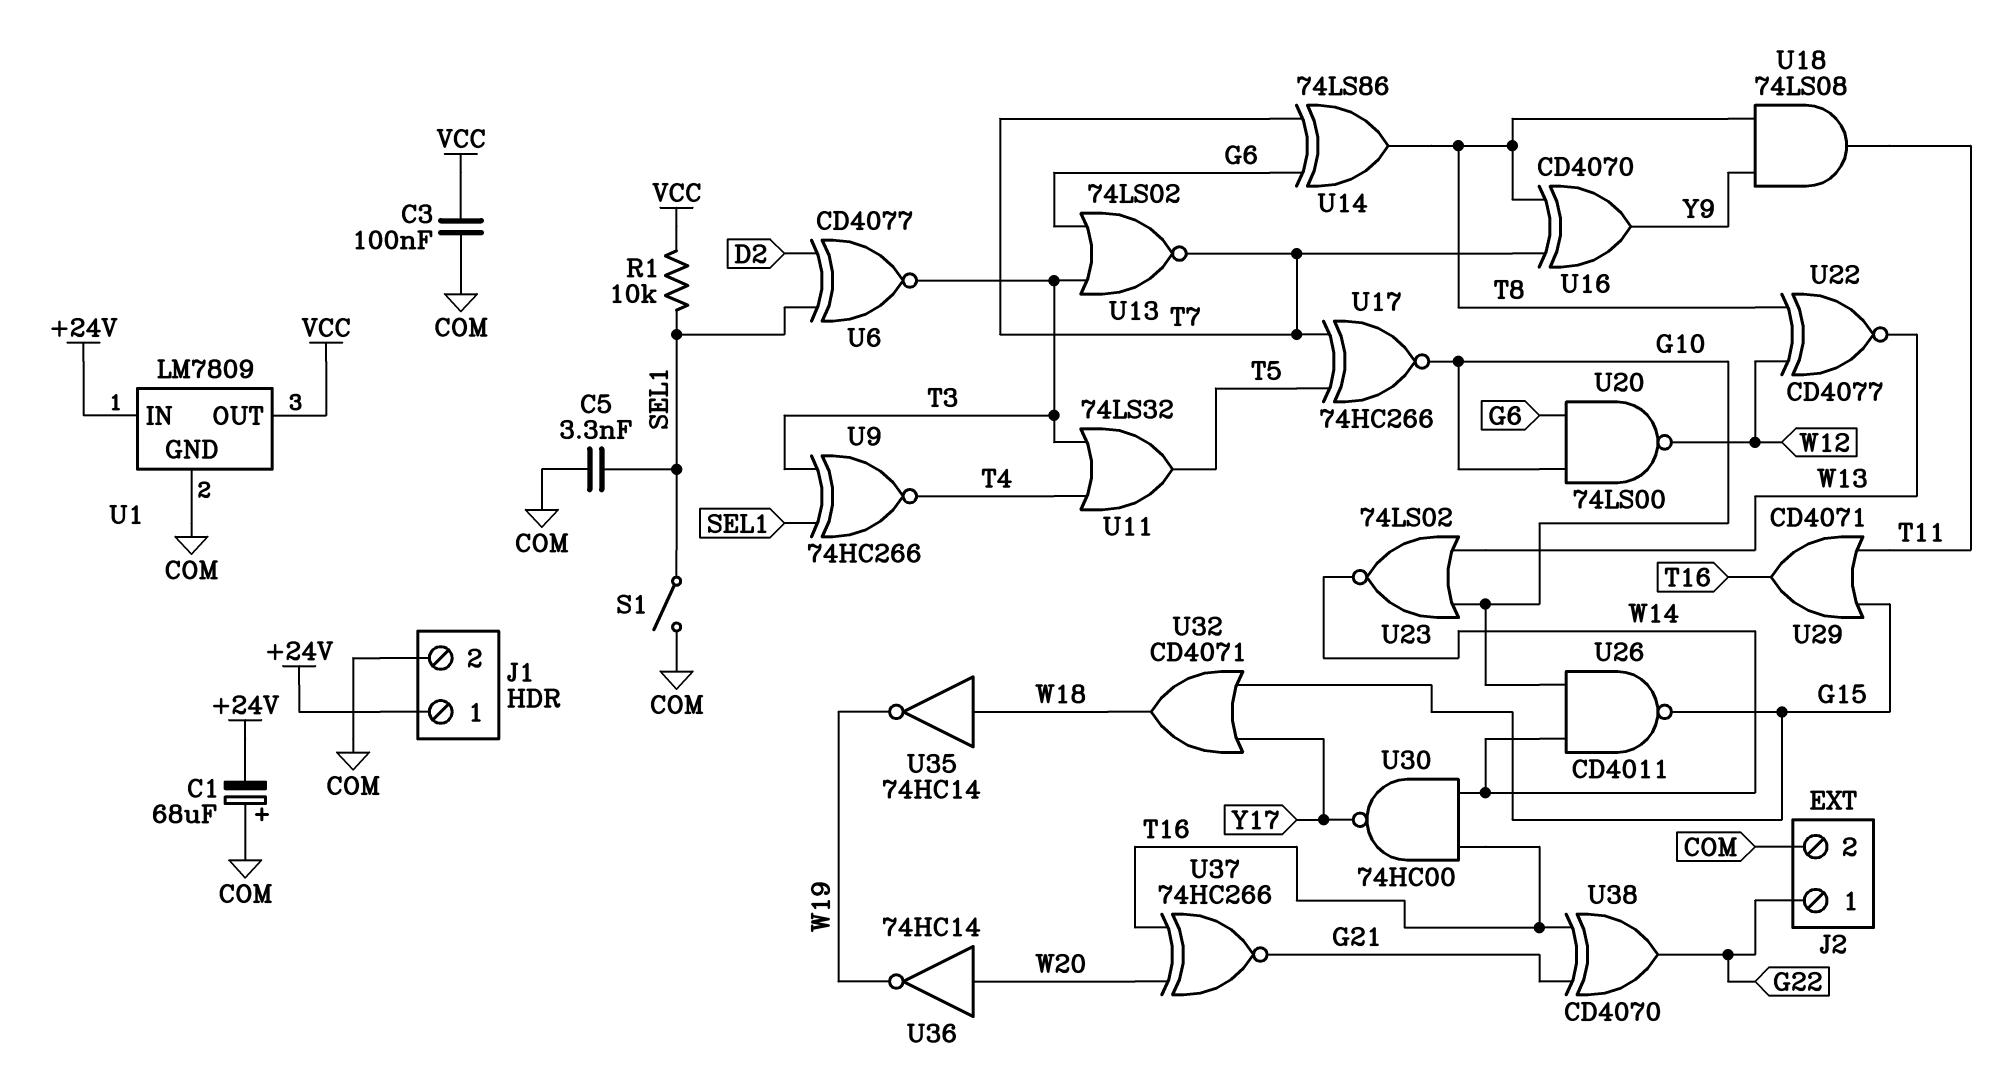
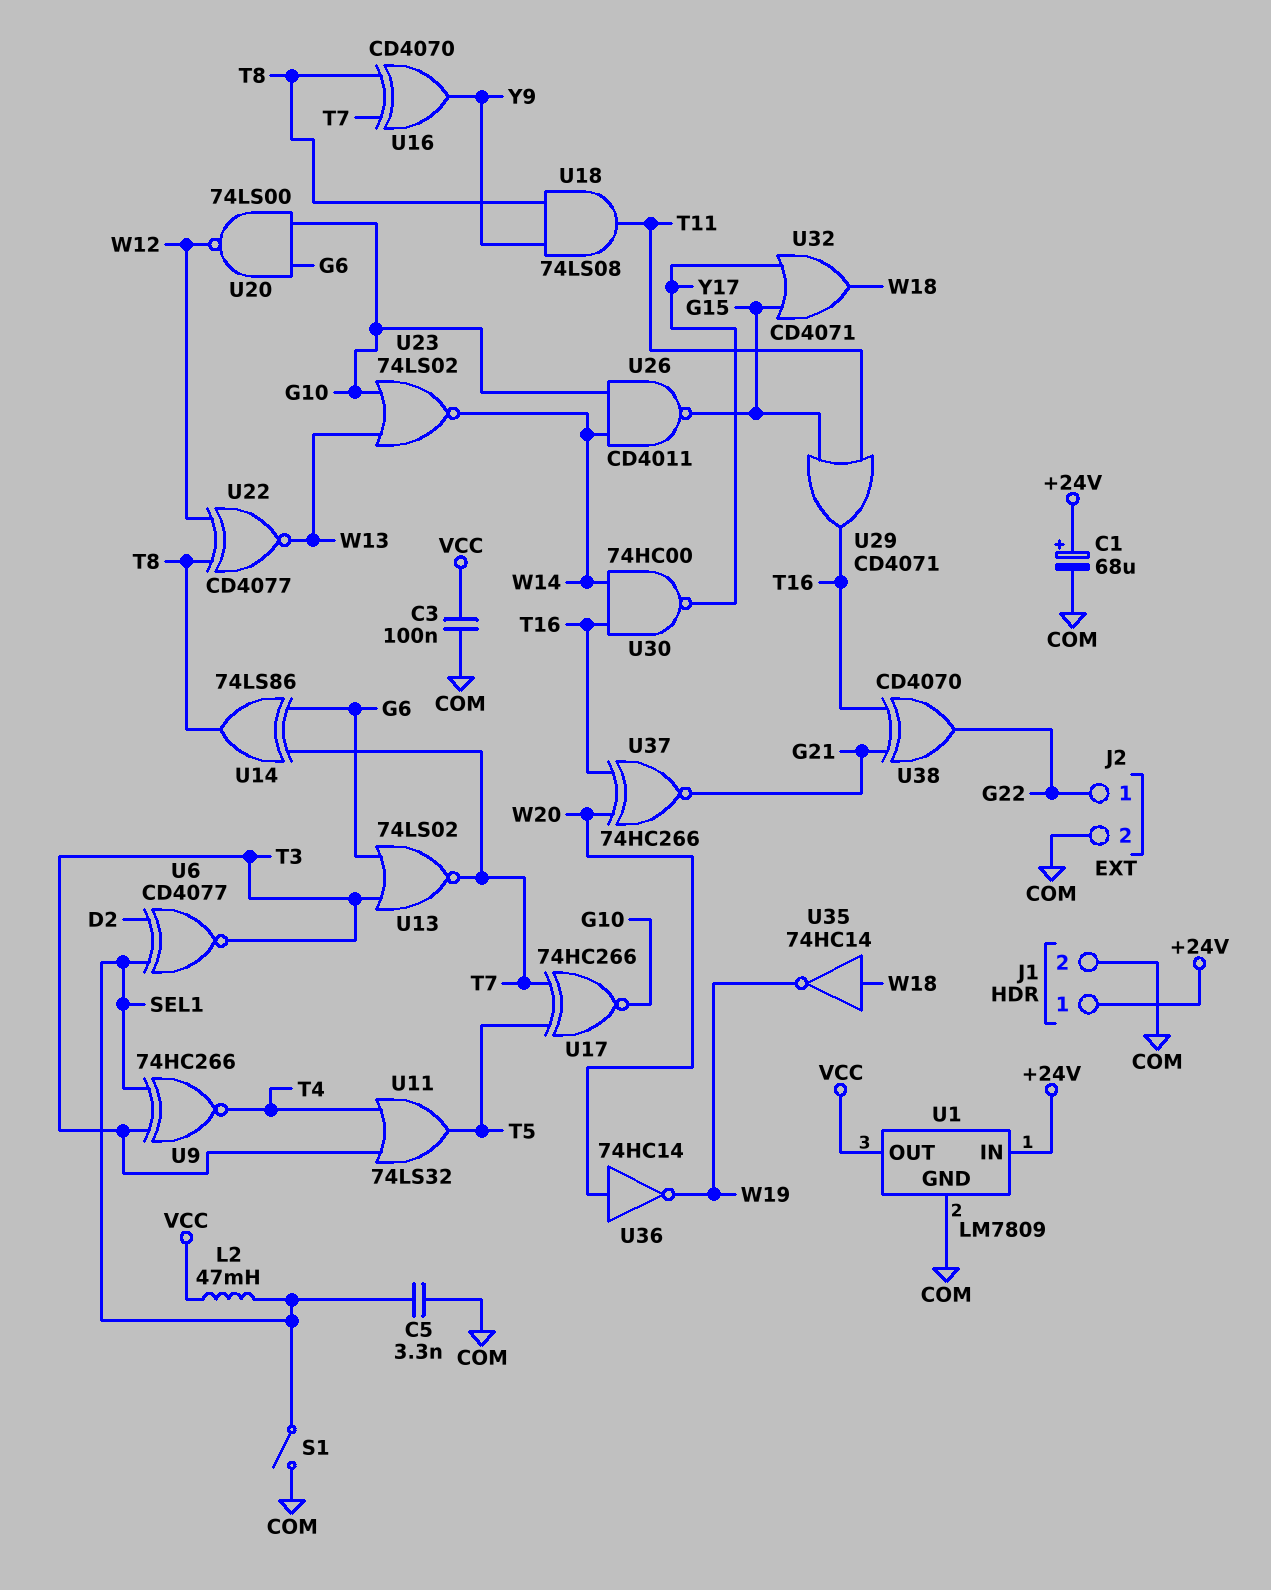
C1: 68uF (plus COM, minus +24V) -> 68uF (plus +24V, minus COM)
L2: none -> 47mH (SEL1, VCC)
R1: 10k (SEL1, VCC) -> none

